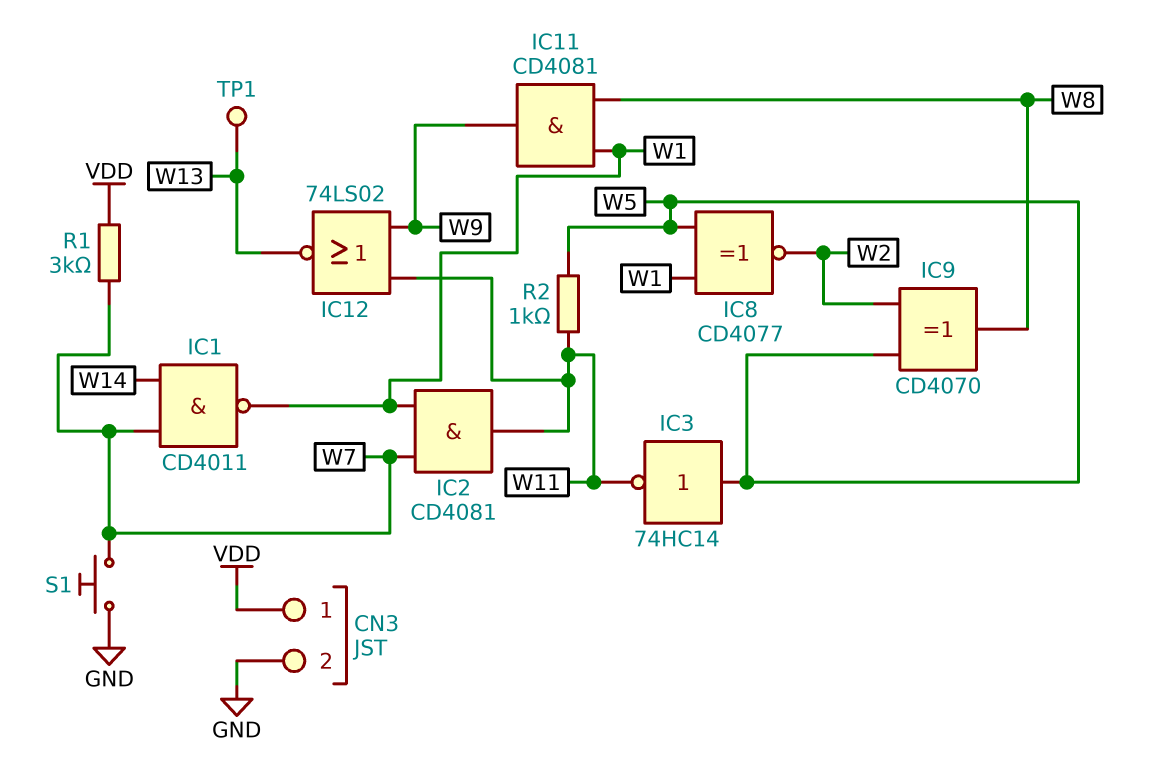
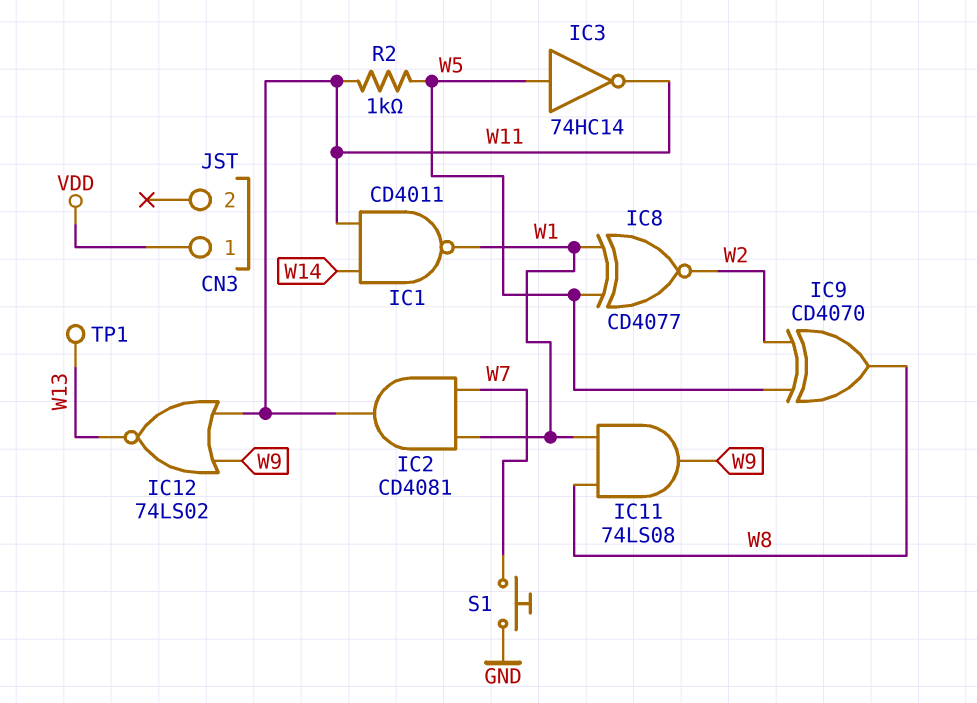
CN3 pin 2: GND -> none
IC1: NAND CD4011 (in W7, in W14, out W1) -> NAND CD4011 (in W11, in W14, out W1)
IC11: AND CD4081 (in W1, in W8, out W9) -> AND 74LS08 (in W1, in W8, out W9)
R1: 3k (VDD, W7) -> none

